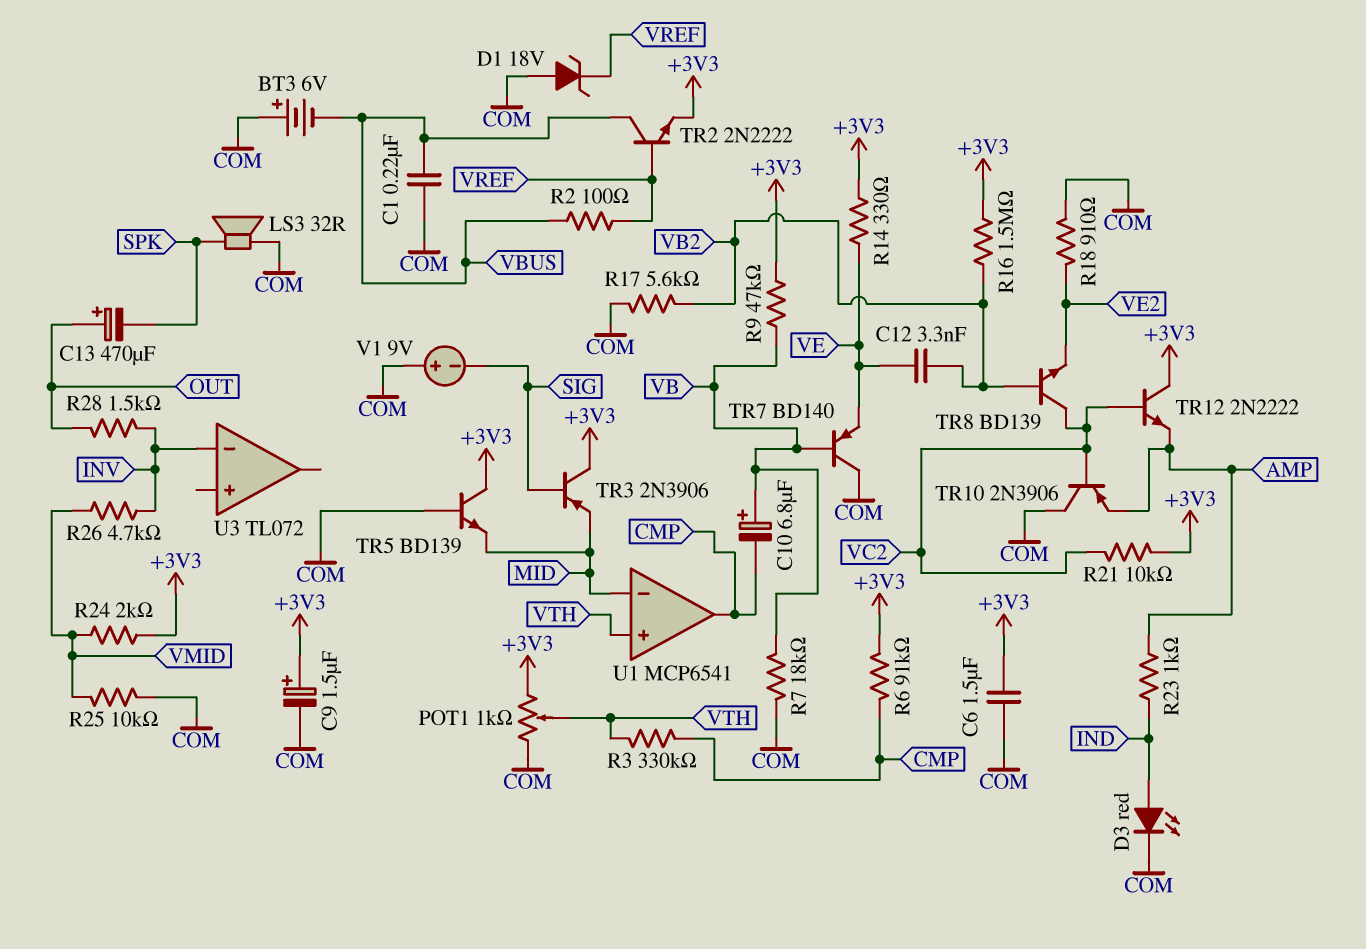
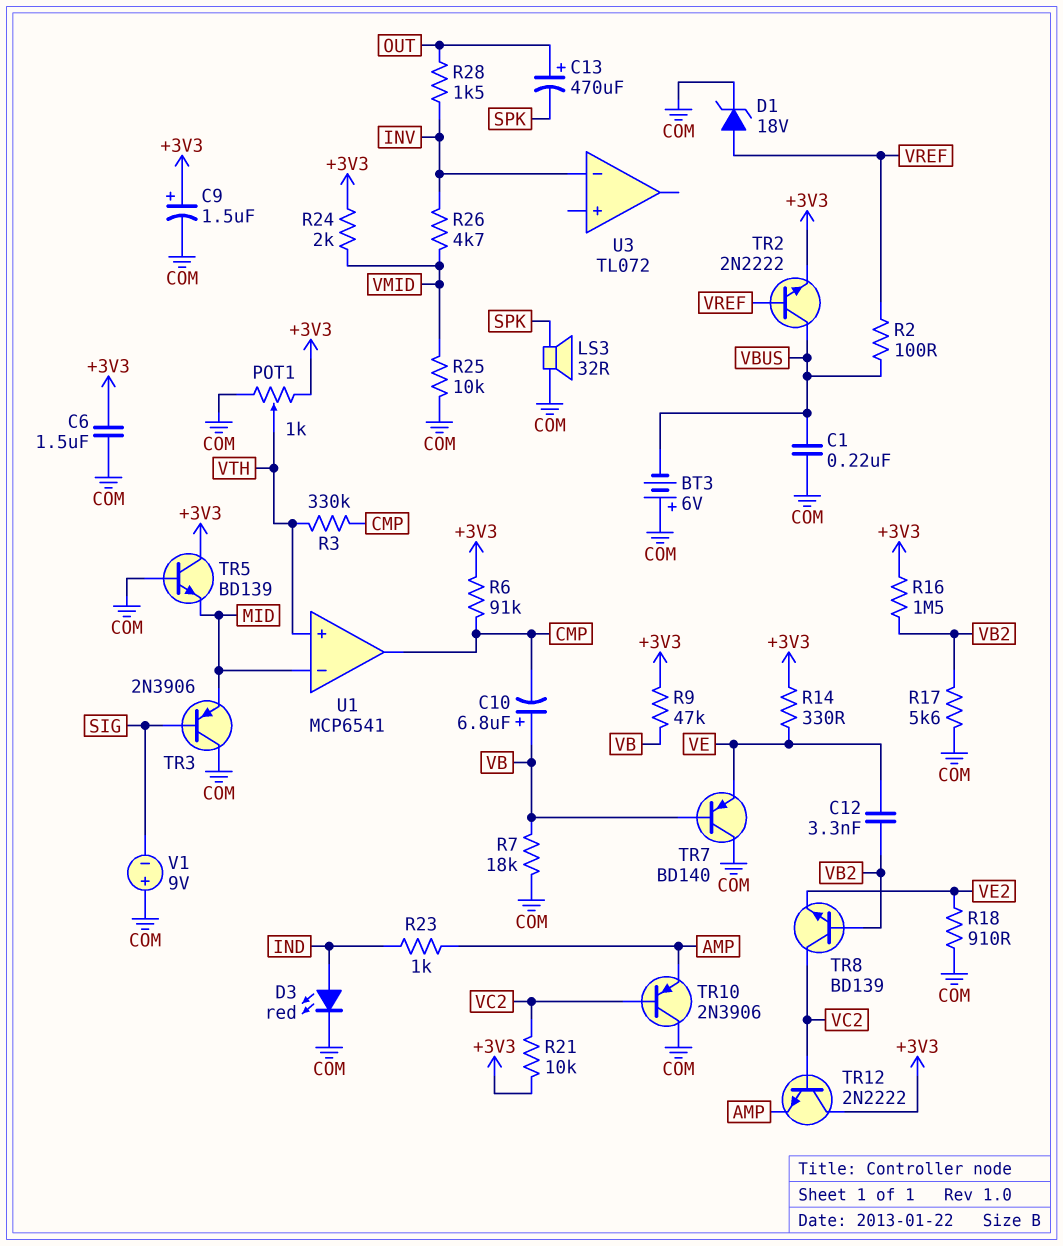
D1: zener 18V (A COM, K VREF) -> zener 18V (A VREF, K COM)
TR3: PNP 2N3906 (B SIG, C +3V3, E MID) -> PNP 2N3906 (B SIG, C COM, E MID)

